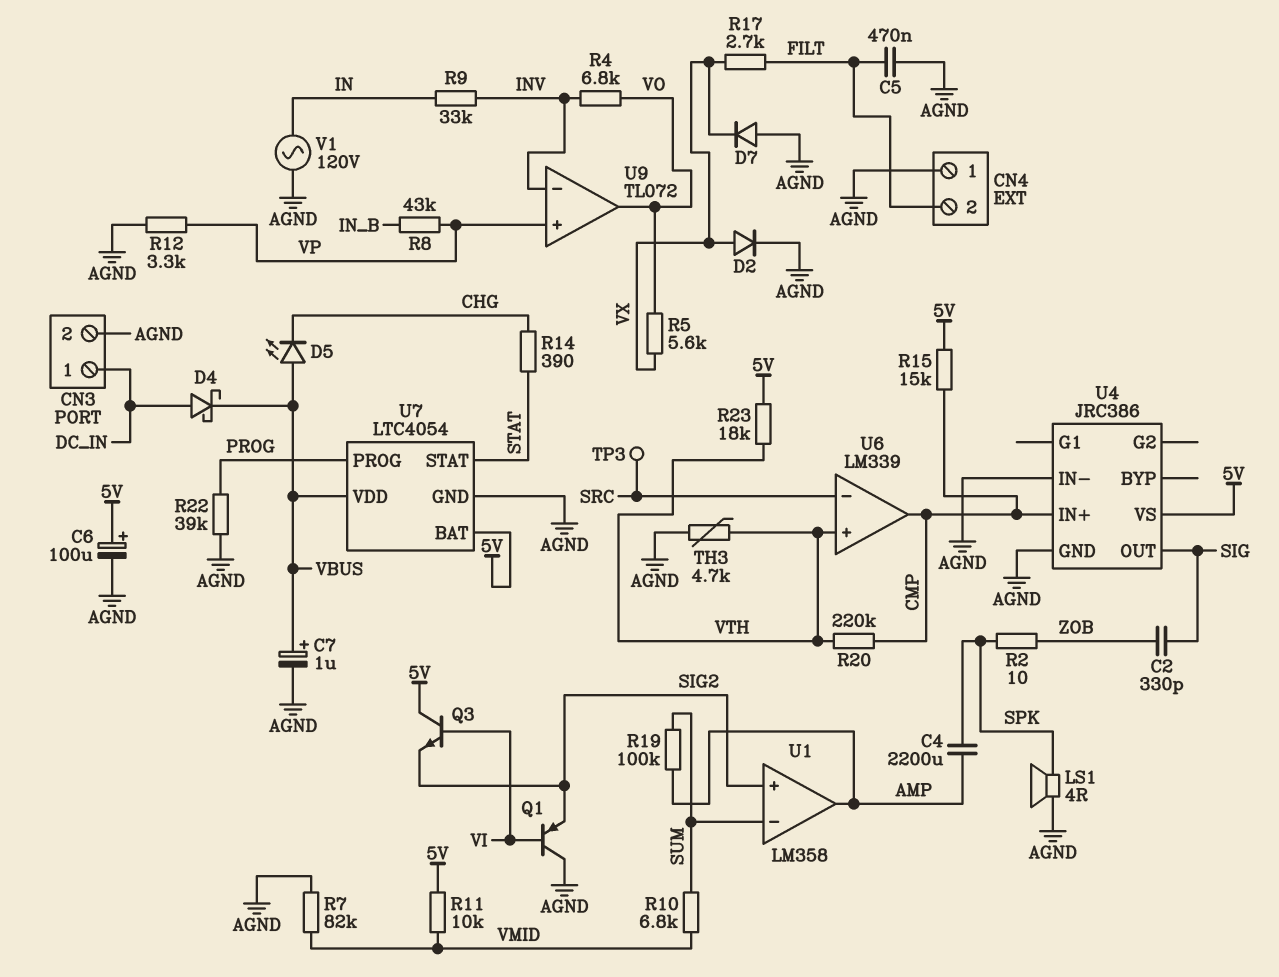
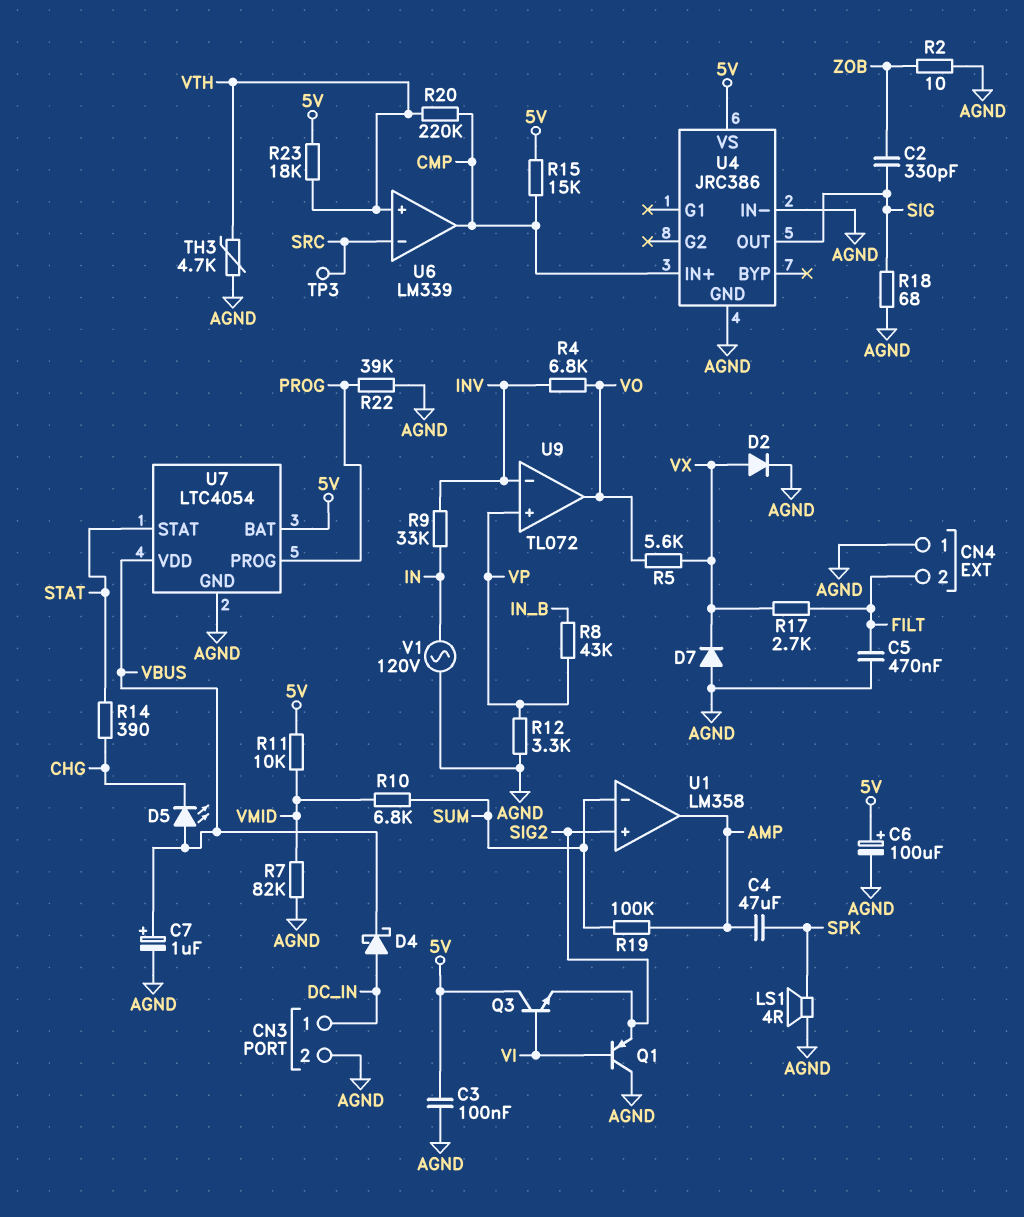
C3: none -> 100nF (5V, AGND)
C4: 2200uF (AMP, SPK) -> 47uF (AMP, SPK)
R2: 10 (SPK, ZOB) -> 10 (AGND, ZOB)
R18: none -> 68 (AGND, SIG)

